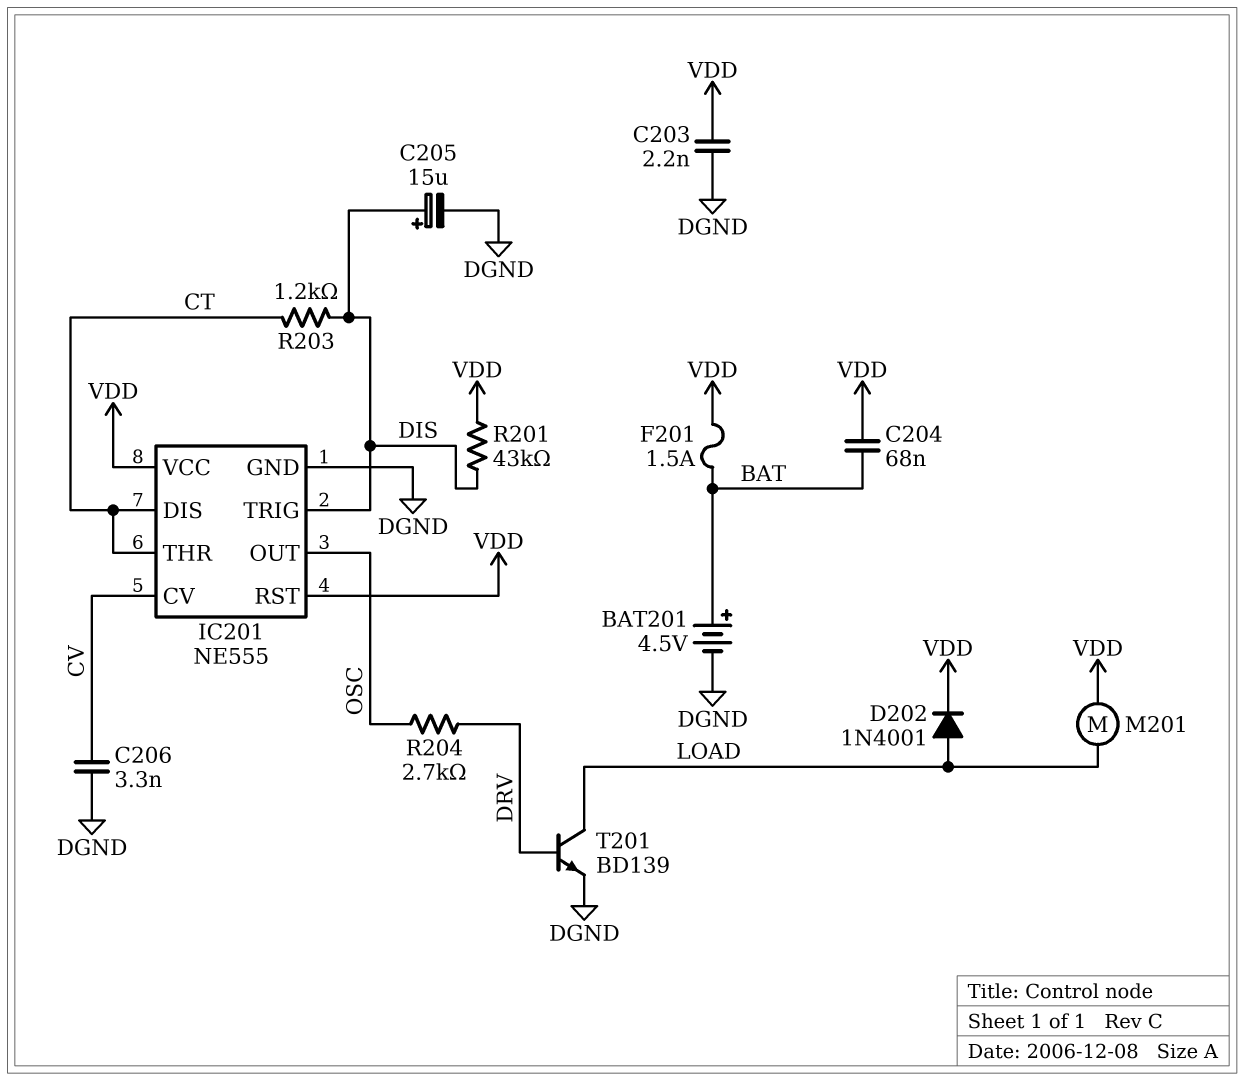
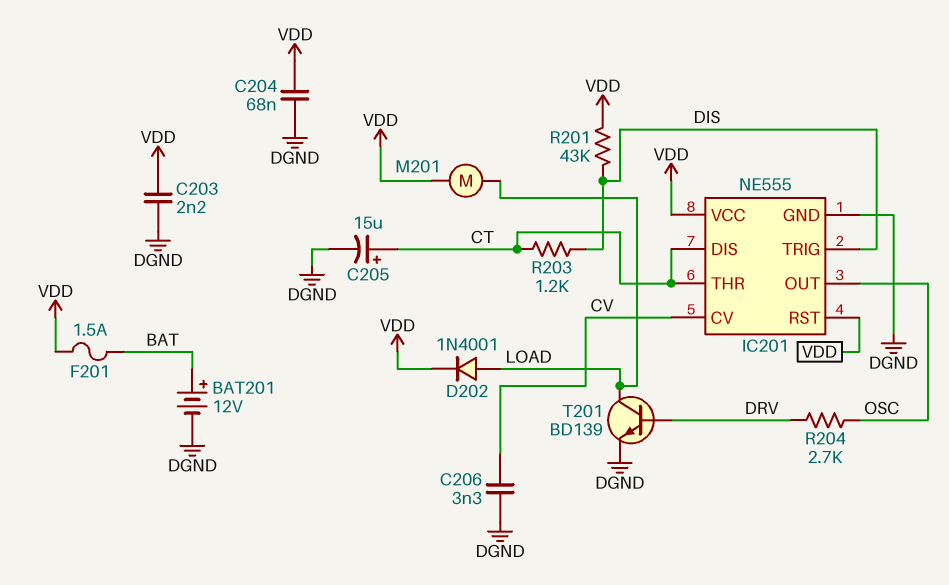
BAT201: 4.5V (plus BAT, minus DGND) -> 12V (plus BAT, minus DGND)
C204: 68nF (BAT, VDD) -> 68nF (DGND, VDD)
C205: 15uF (plus DIS, minus DGND) -> 15uF (plus CT, minus DGND)

